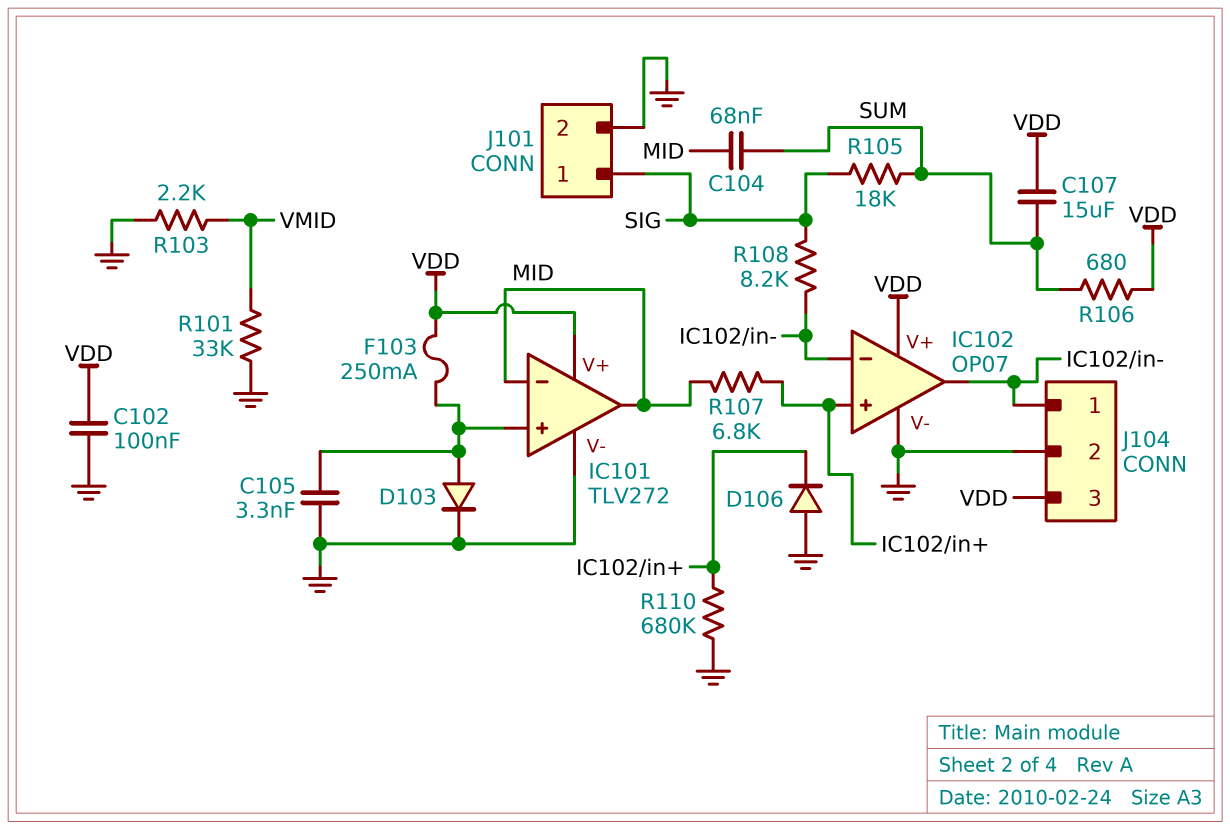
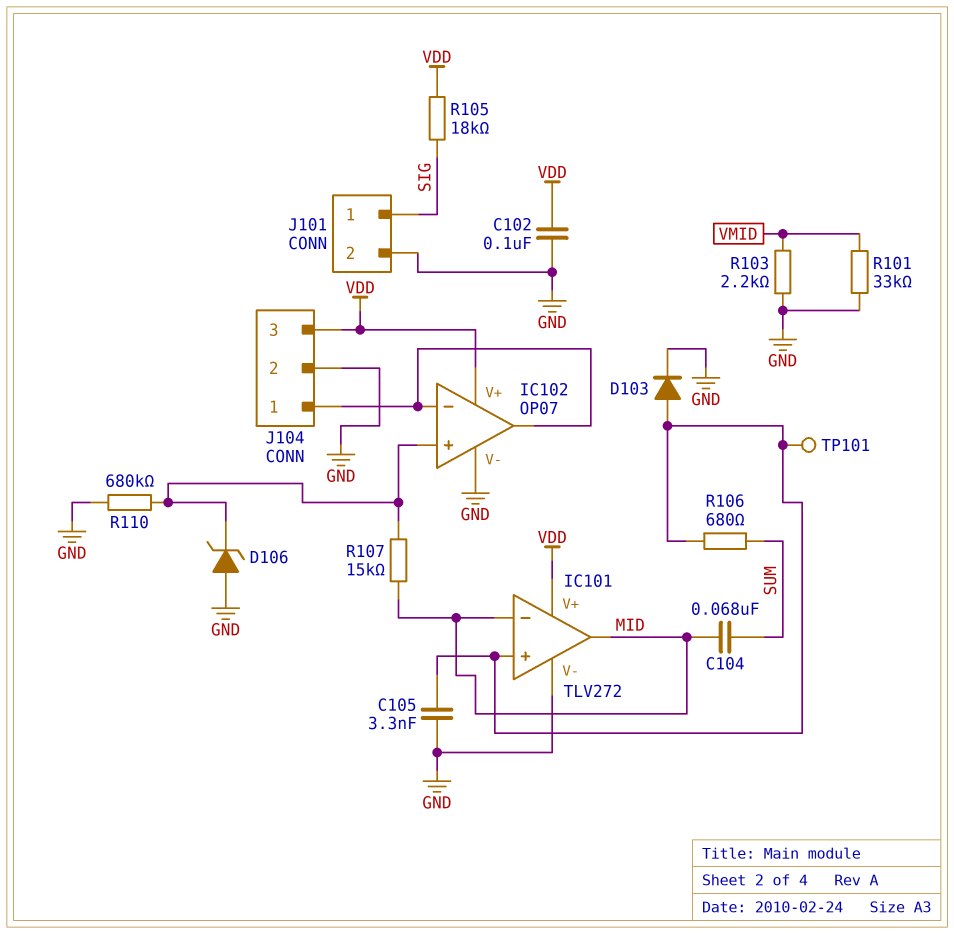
C107: 15uF (SUM, VDD) -> none
D106: diode (A GND, K IC102/in+) -> zener (A GND, K IC102/in+)
F103: 250mA (IC101/in+, VDD) -> none
R105: 18k (SIG, SUM) -> 18k (SIG, VDD)
R106: 680 (SUM, VDD) -> 680 (IC101/in+, SUM)
R107: 6.8k (IC102/in+, MID) -> 15k (IC102/in+, MID)
R108: 8.2k (IC102/in-, SIG) -> none
TP101: none -> test point (IC101/in+)

